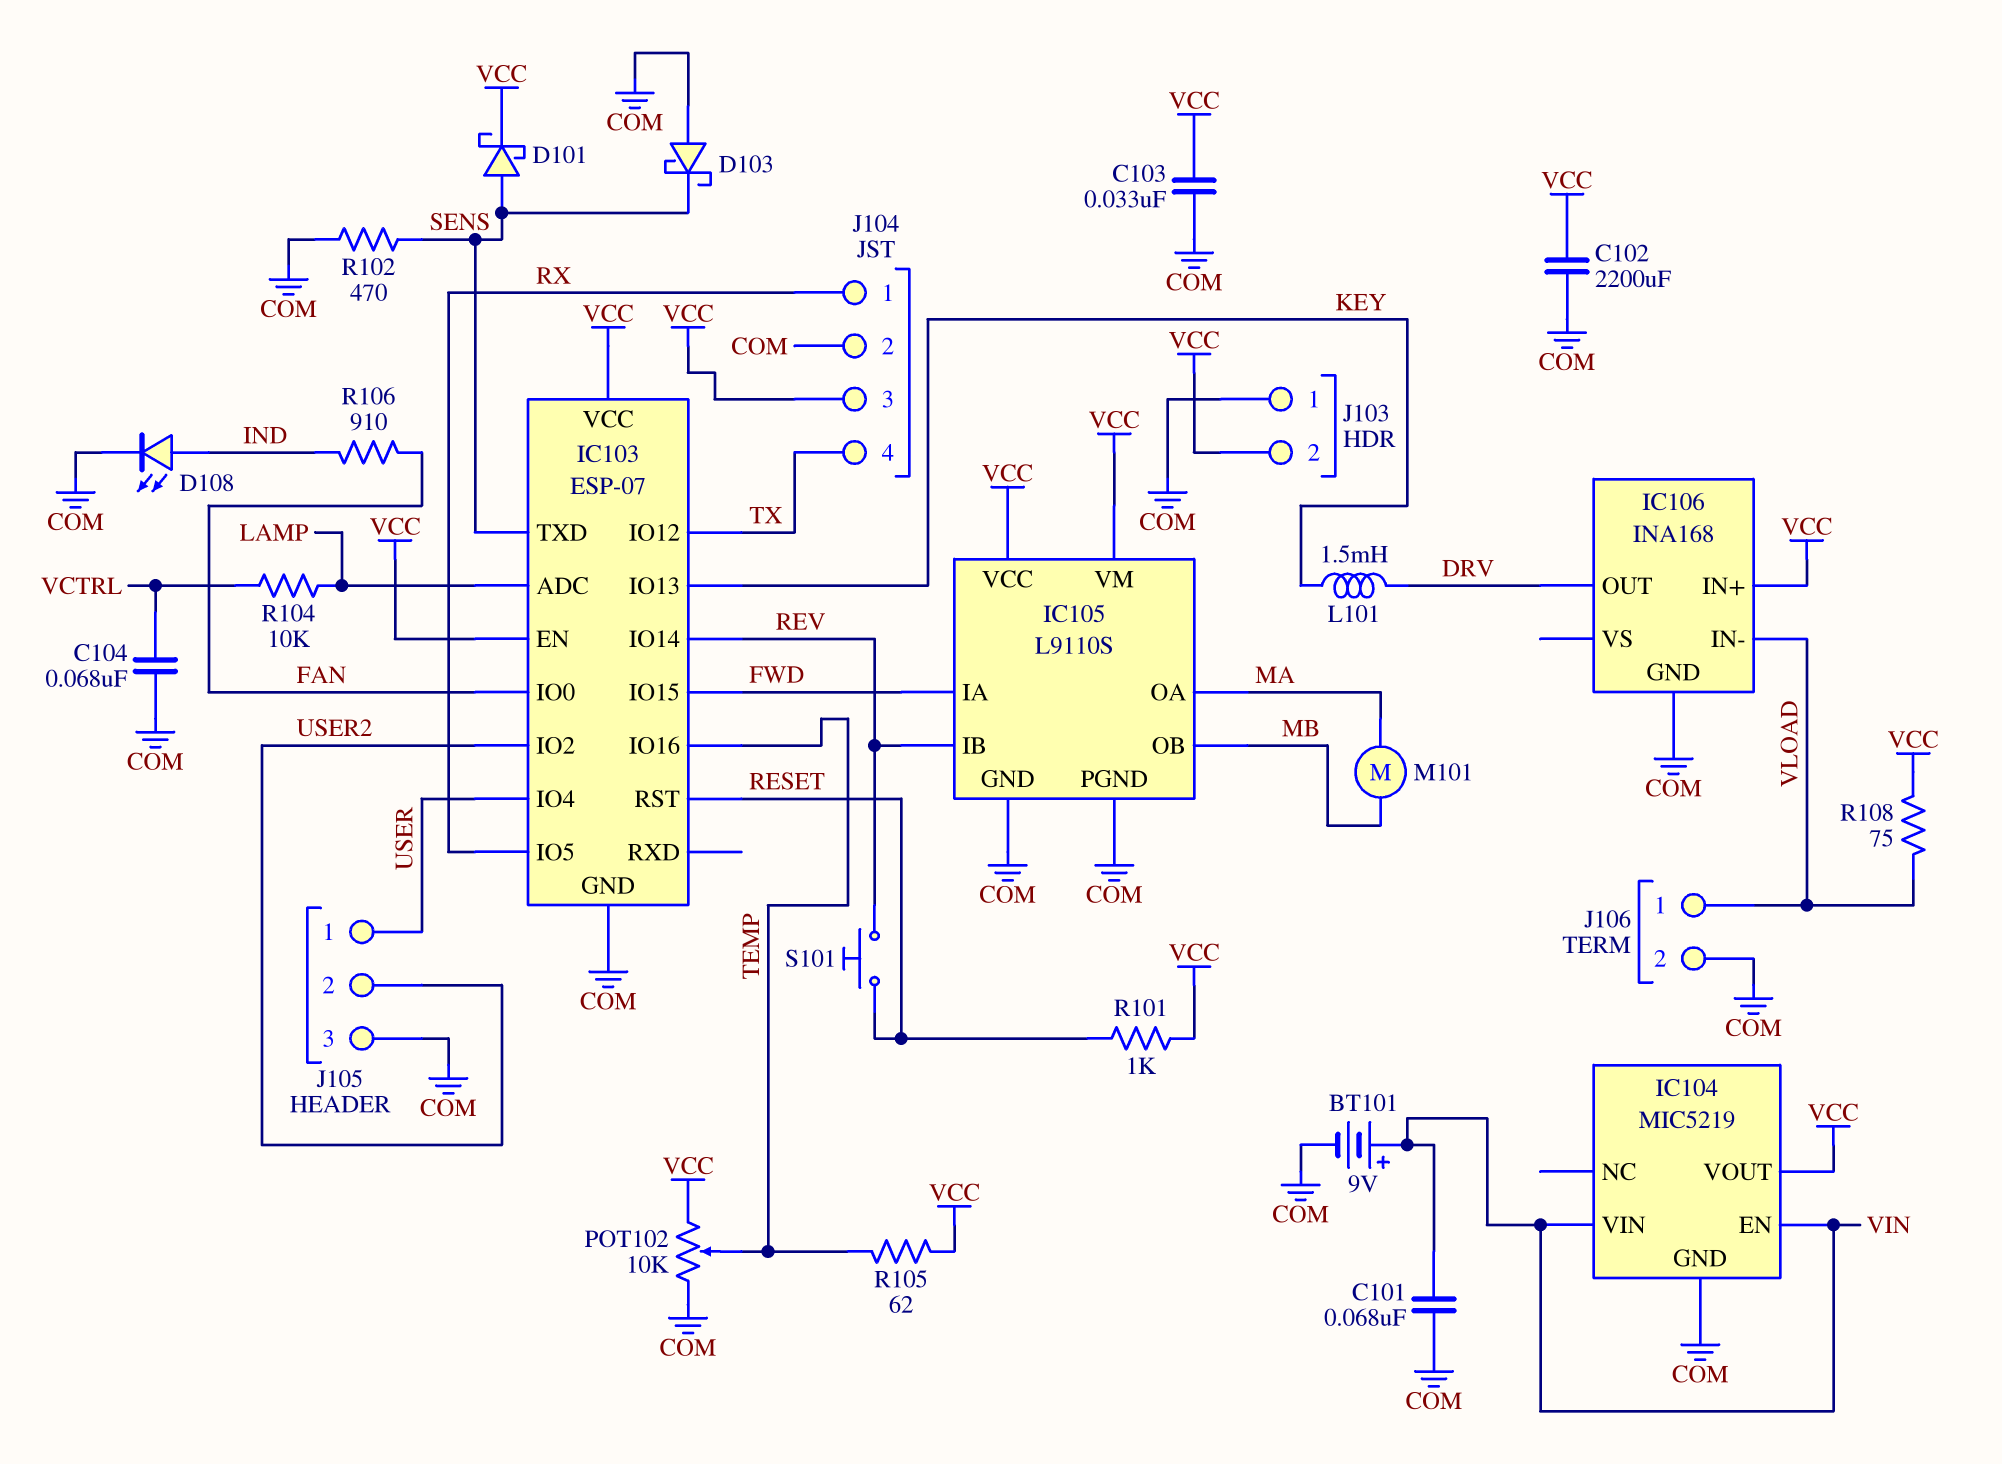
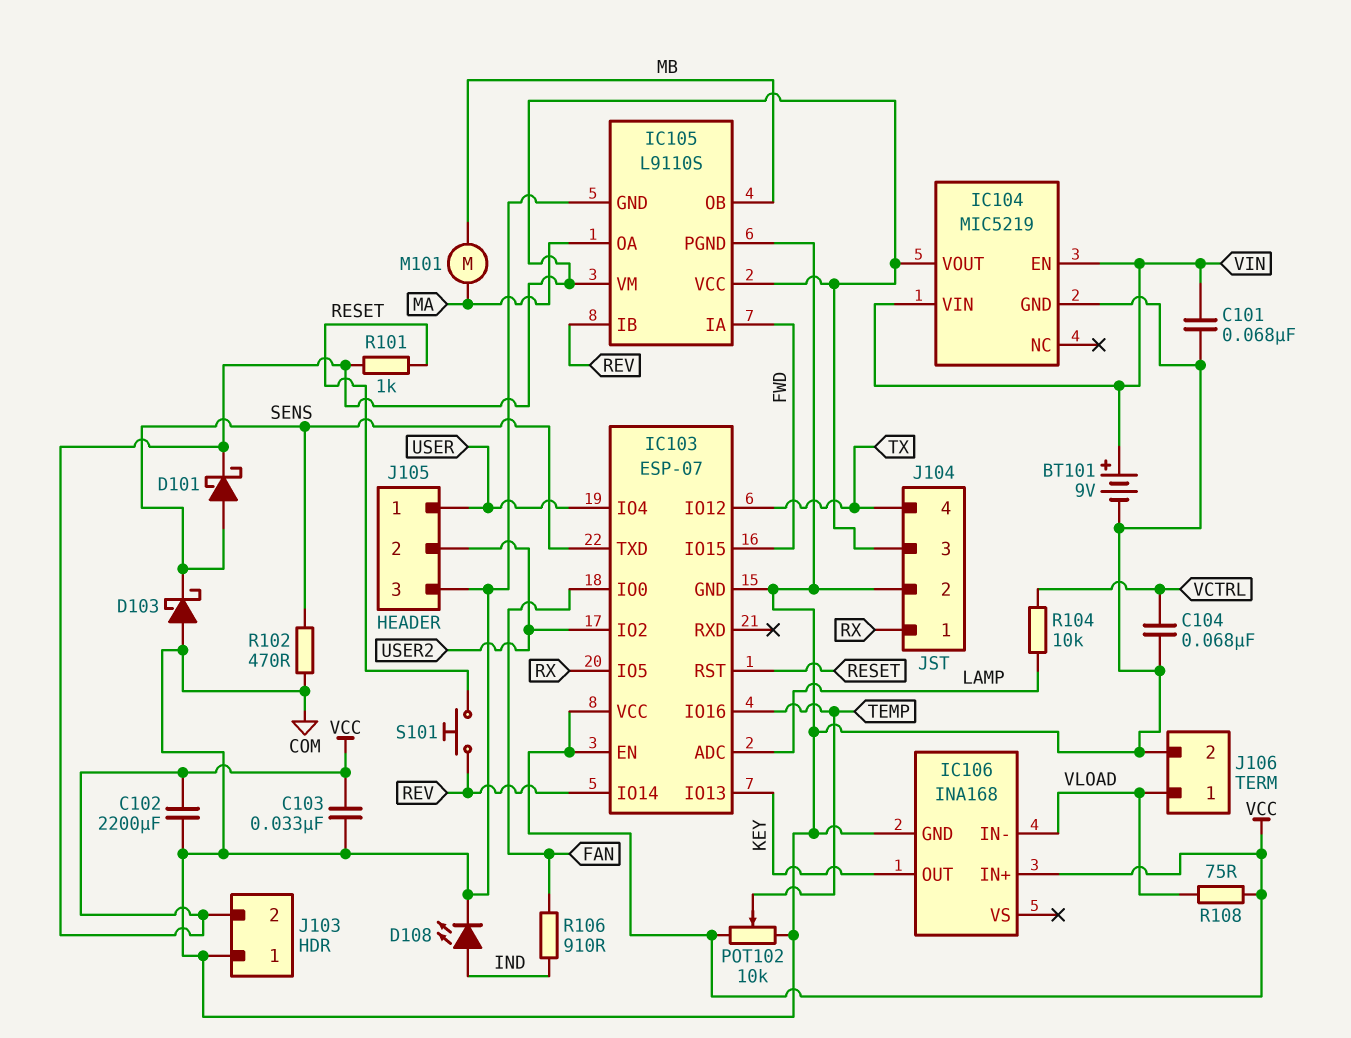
IC106 pin OUT: DRV -> KEY
L101: 1.5mH (DRV, KEY) -> none
R105: 62 (TEMP, VCC) -> none

